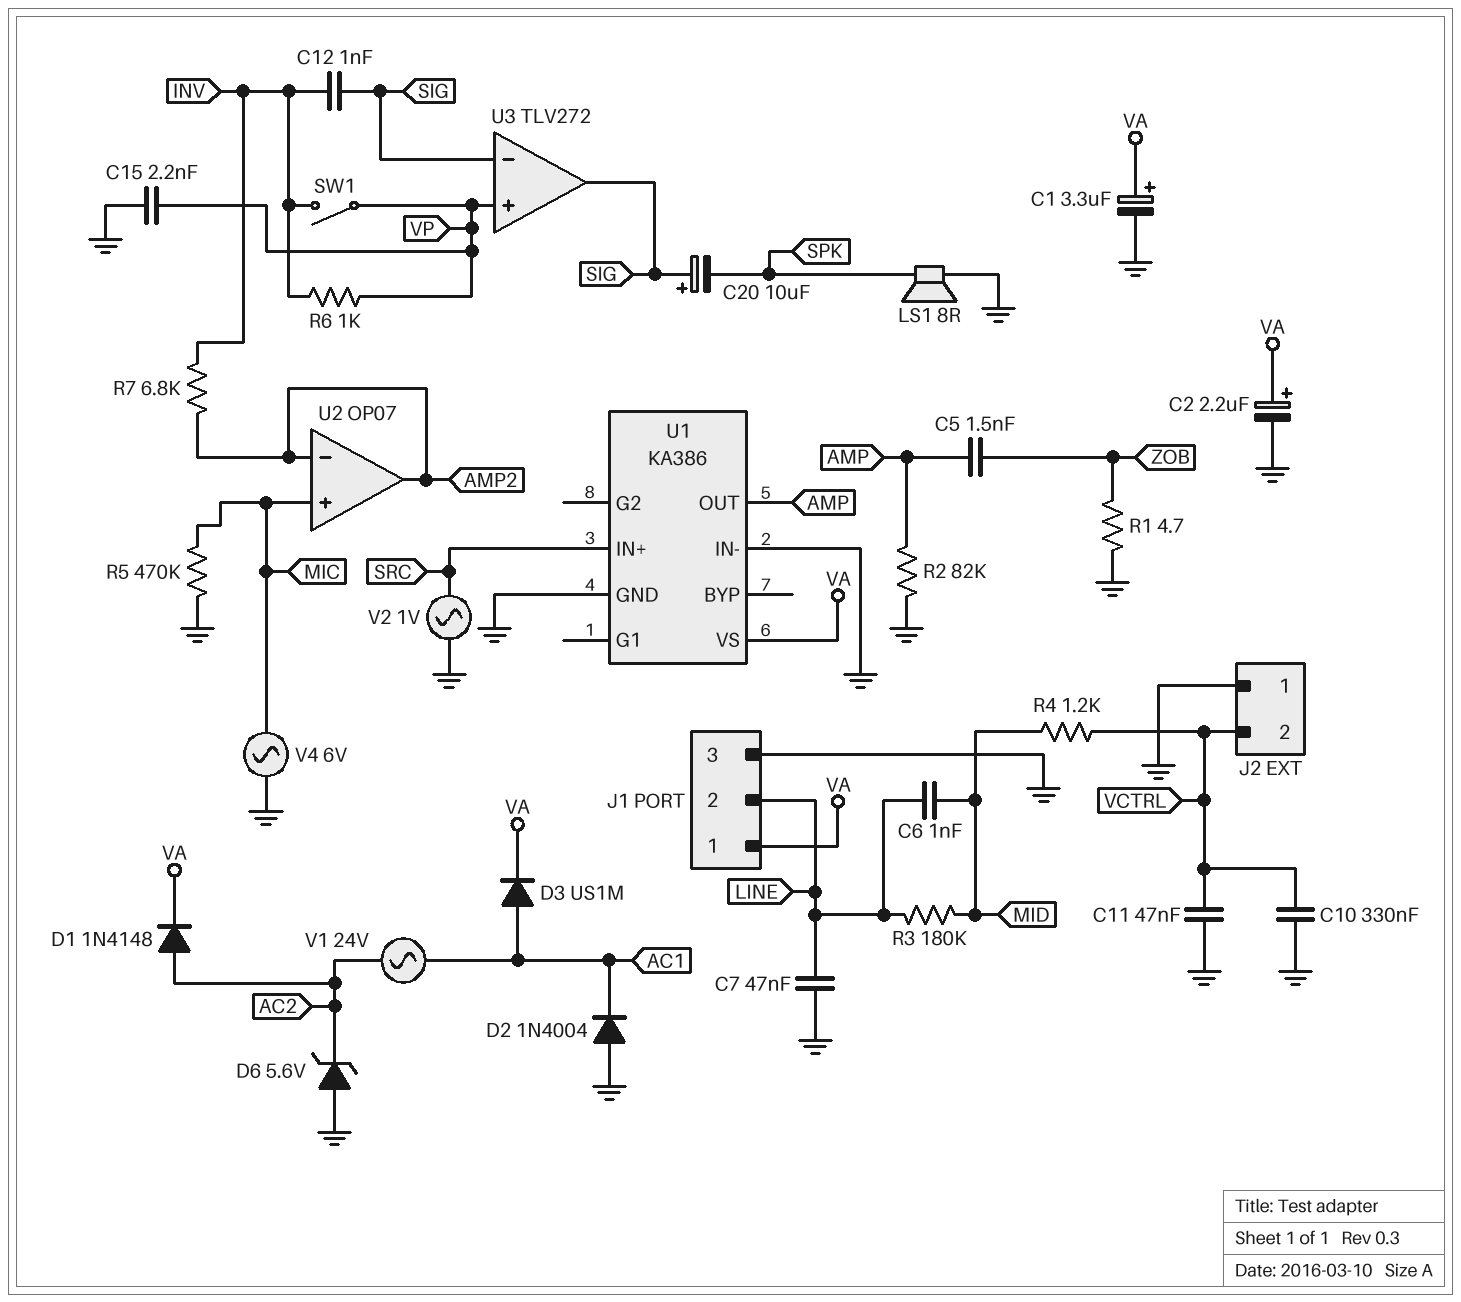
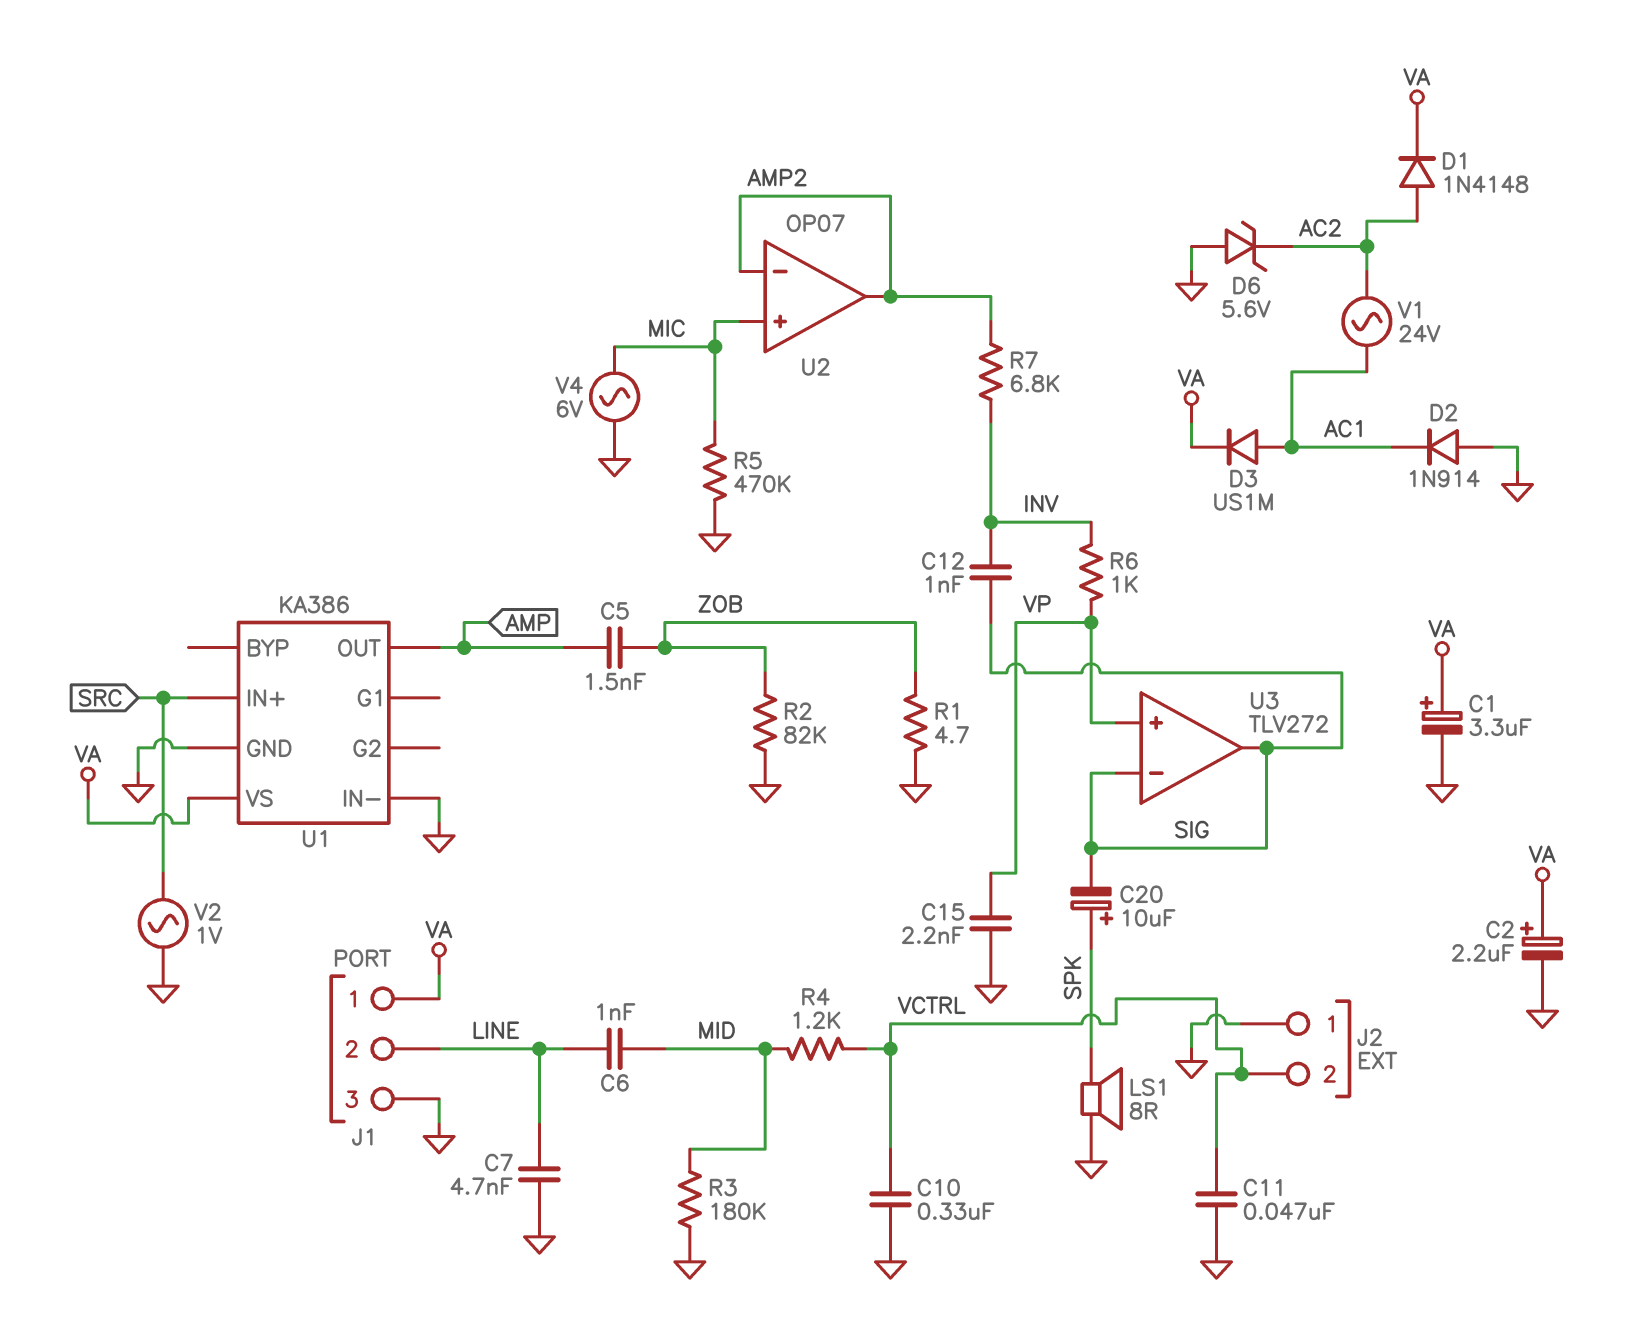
C7: 47nF (GND, LINE) -> 4.7nF (GND, LINE)
C20: 10uF (plus SIG, minus SPK) -> 10uF (plus SPK, minus SIG)
D2: diode 1N4004 (A GND, K AC1) -> diode 1N914 (A GND, K AC1)
R2: 82k (AMP, GND) -> 82k (GND, ZOB)
R3: 180k (LINE, MID) -> 180k (GND, MID)
SW1: switch (INV, VP) -> none

